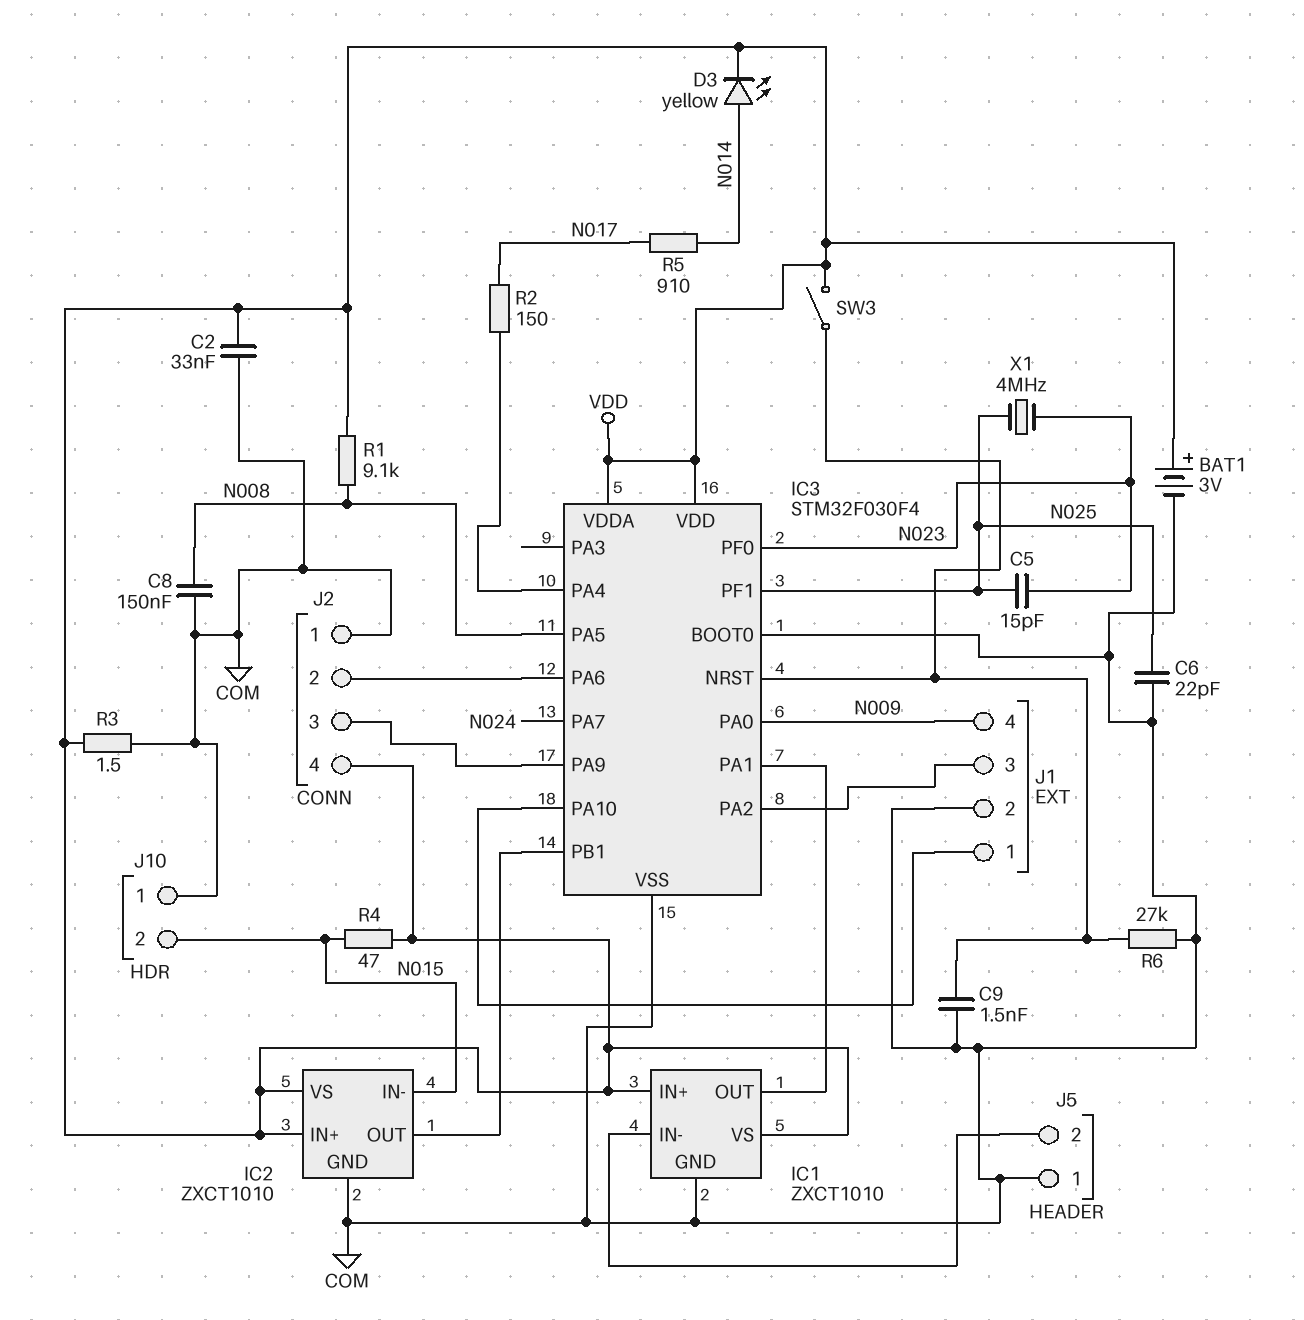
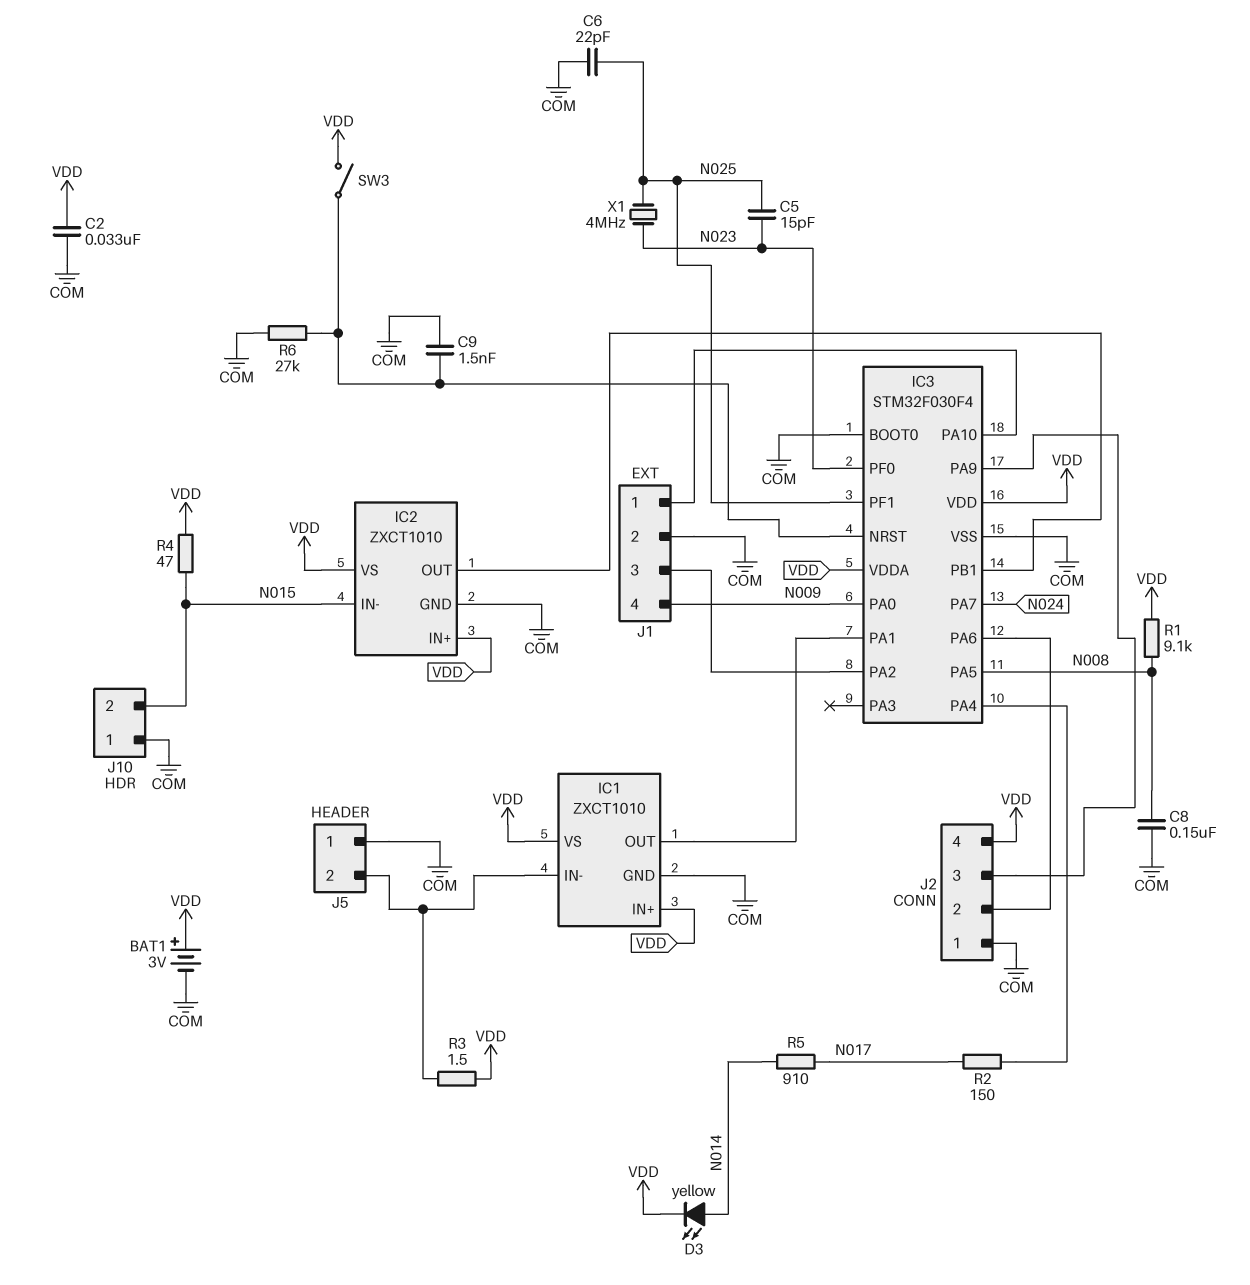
R3: 1.5 (COM, VDD) -> 1.5 (IC1/IN-, VDD)

